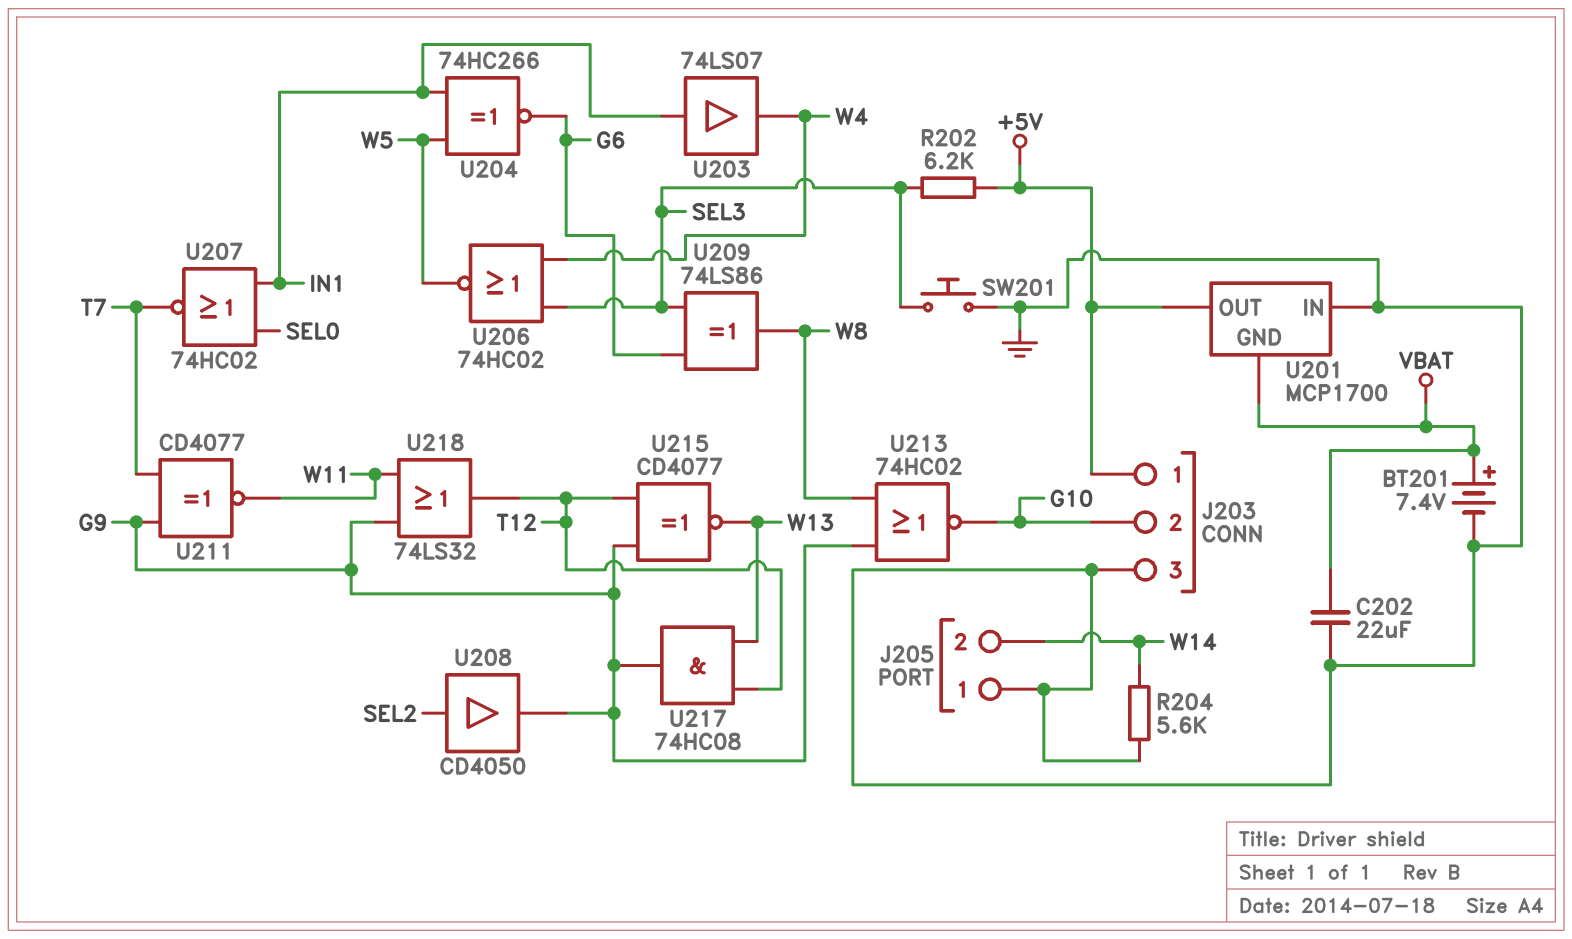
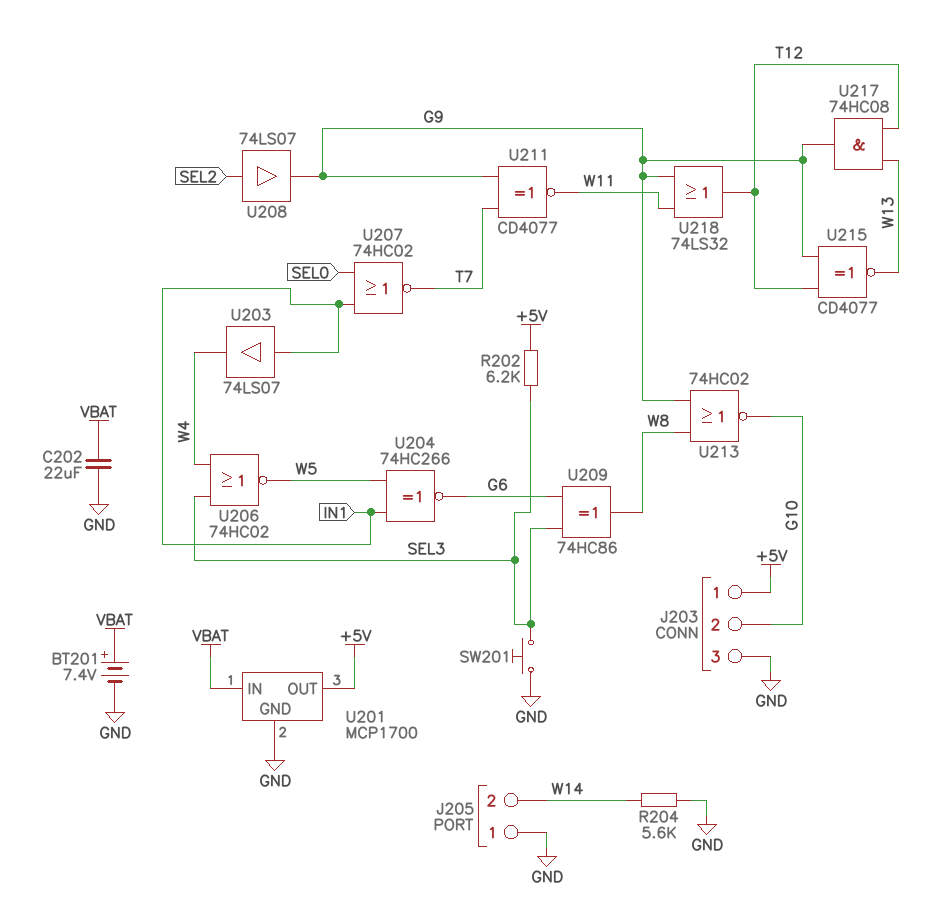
U201 pin GND: VBAT -> GND
U201 pin IN: GND -> VBAT
U208: buffer CD4050 (in SEL2, out G9) -> buffer 74LS07 (in SEL2, out G9)
U209: XOR 74LS86 (in G6, in SEL3, out W8) -> XOR 74HC86 (in G6, in SEL3, out W8)

